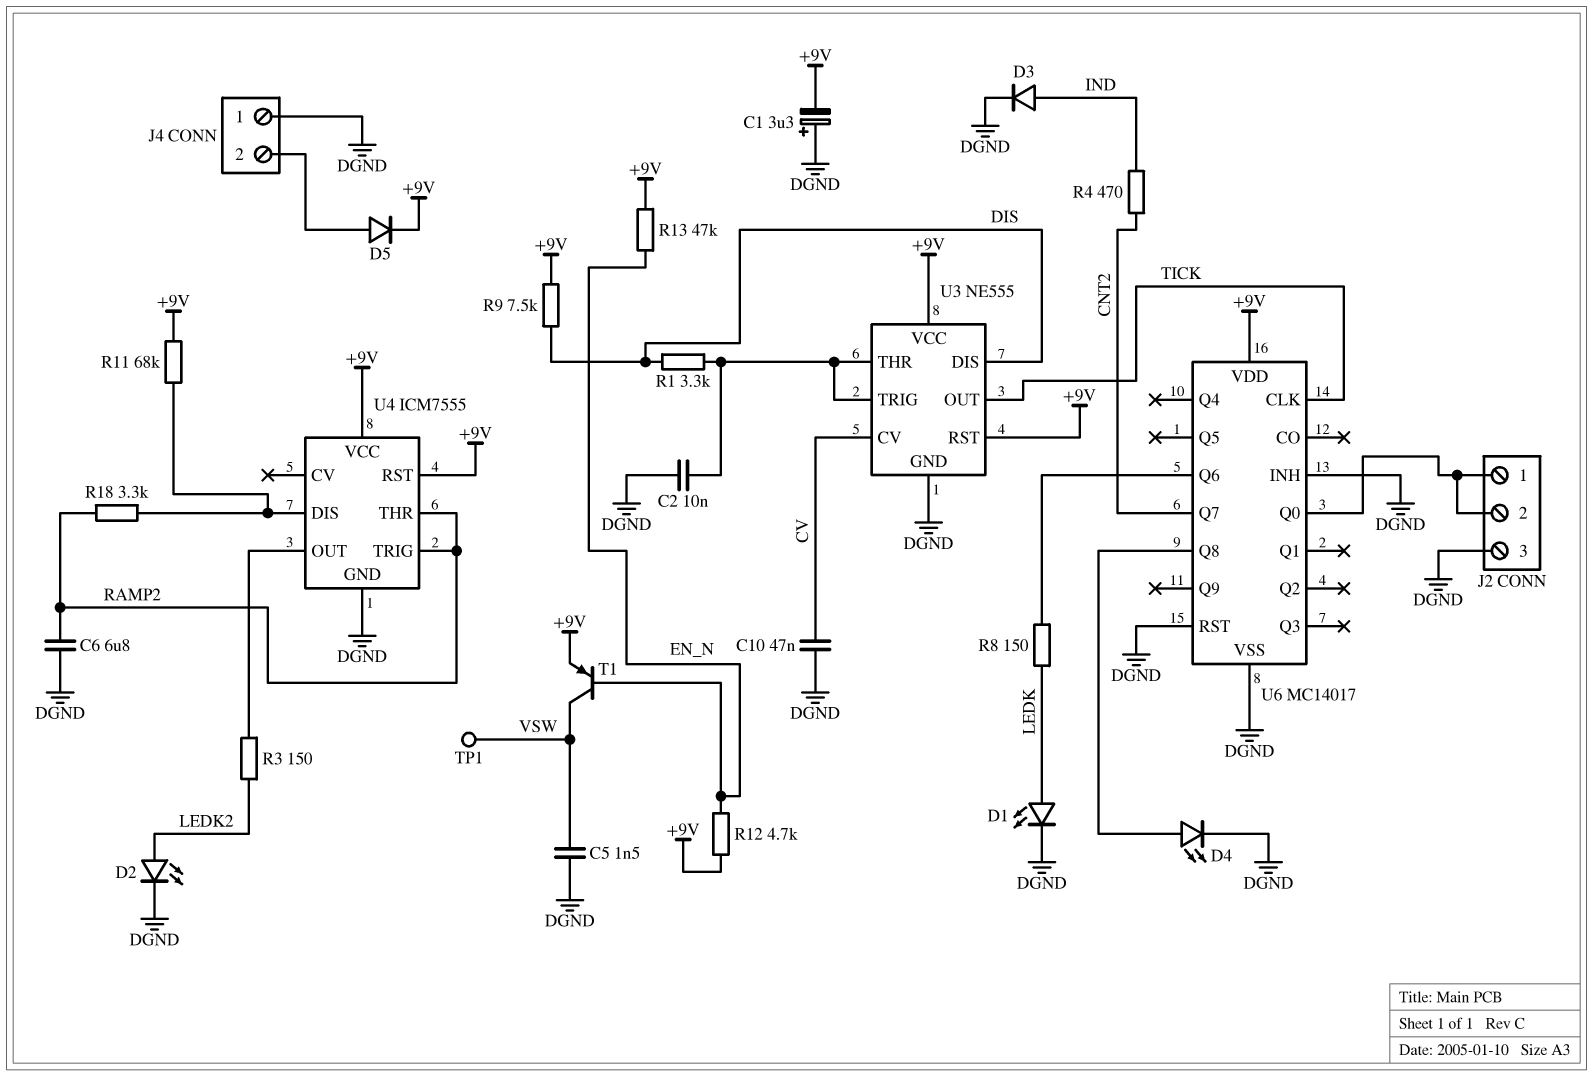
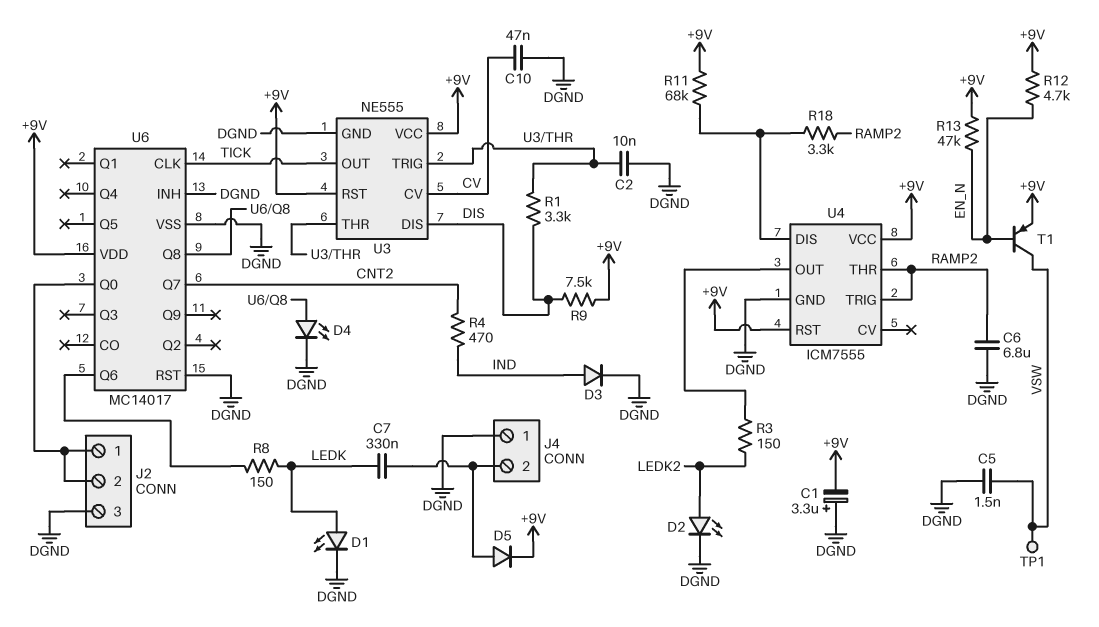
C7: none -> 330nF (J4/2, LEDK)

